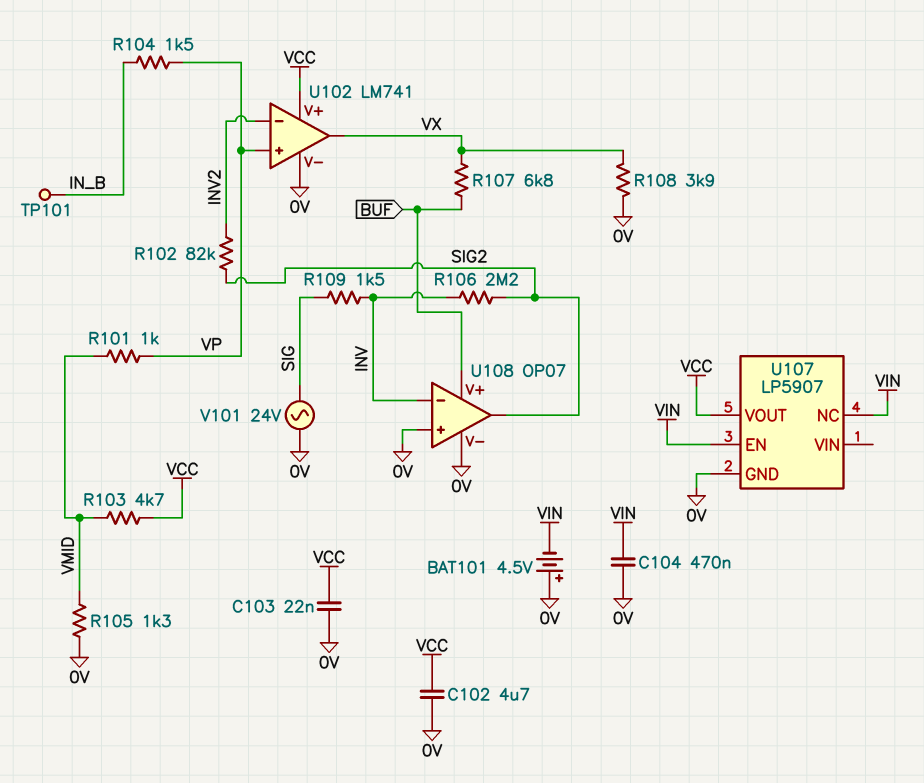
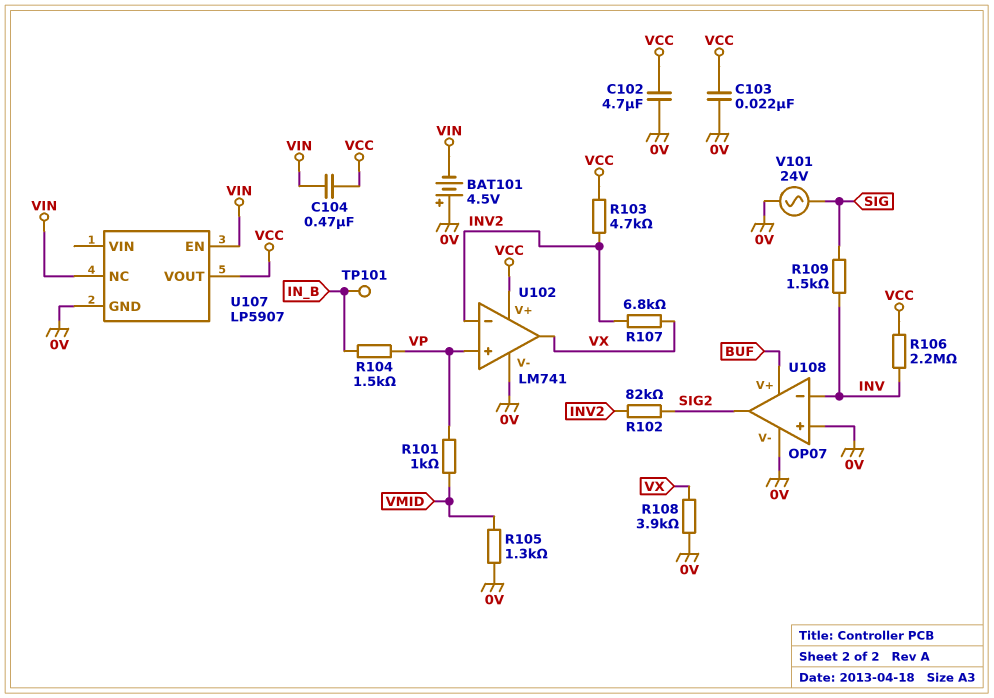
C104: 470nF (0V, VIN) -> 470nF (VCC, VIN)
R103: 4.7k (VCC, VMID) -> 4.7k (INV2, VCC)
R106: 2.2M (INV, SIG2) -> 2.2M (INV, VCC)
R107: 6.8k (BUF, VX) -> 6.8k (INV2, VX)

